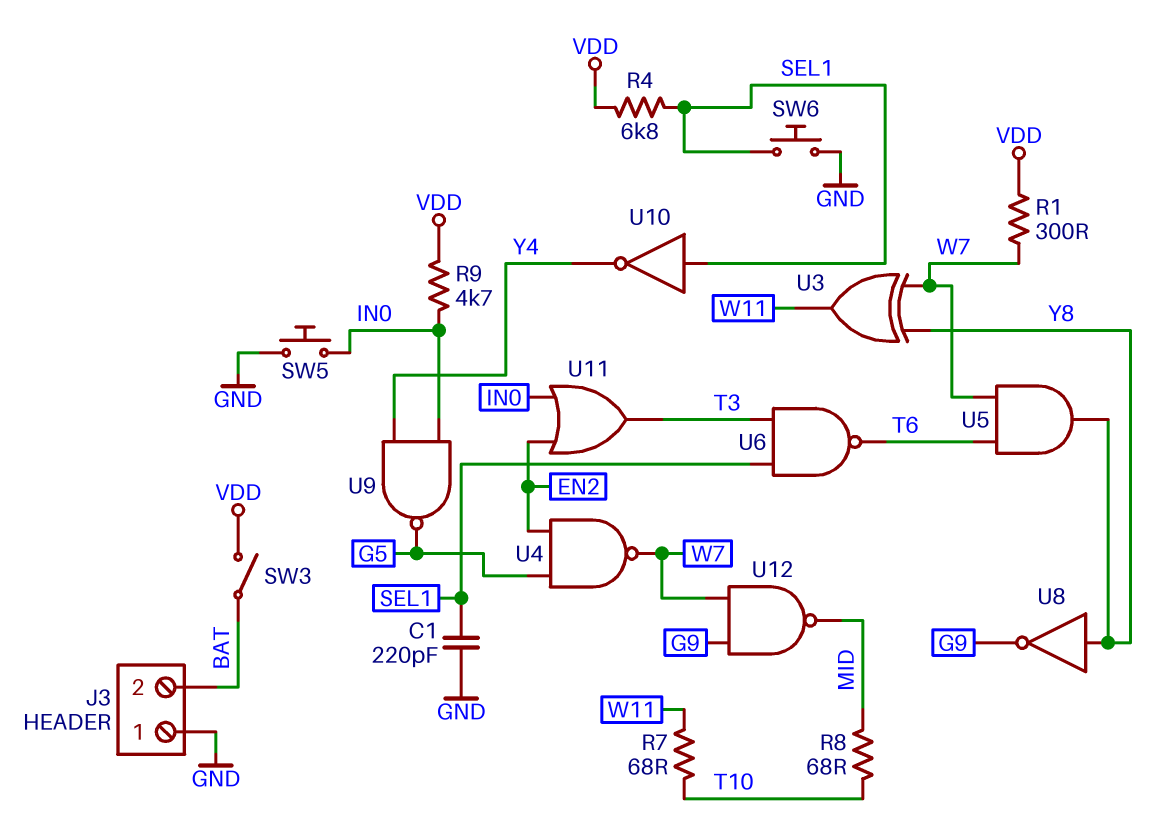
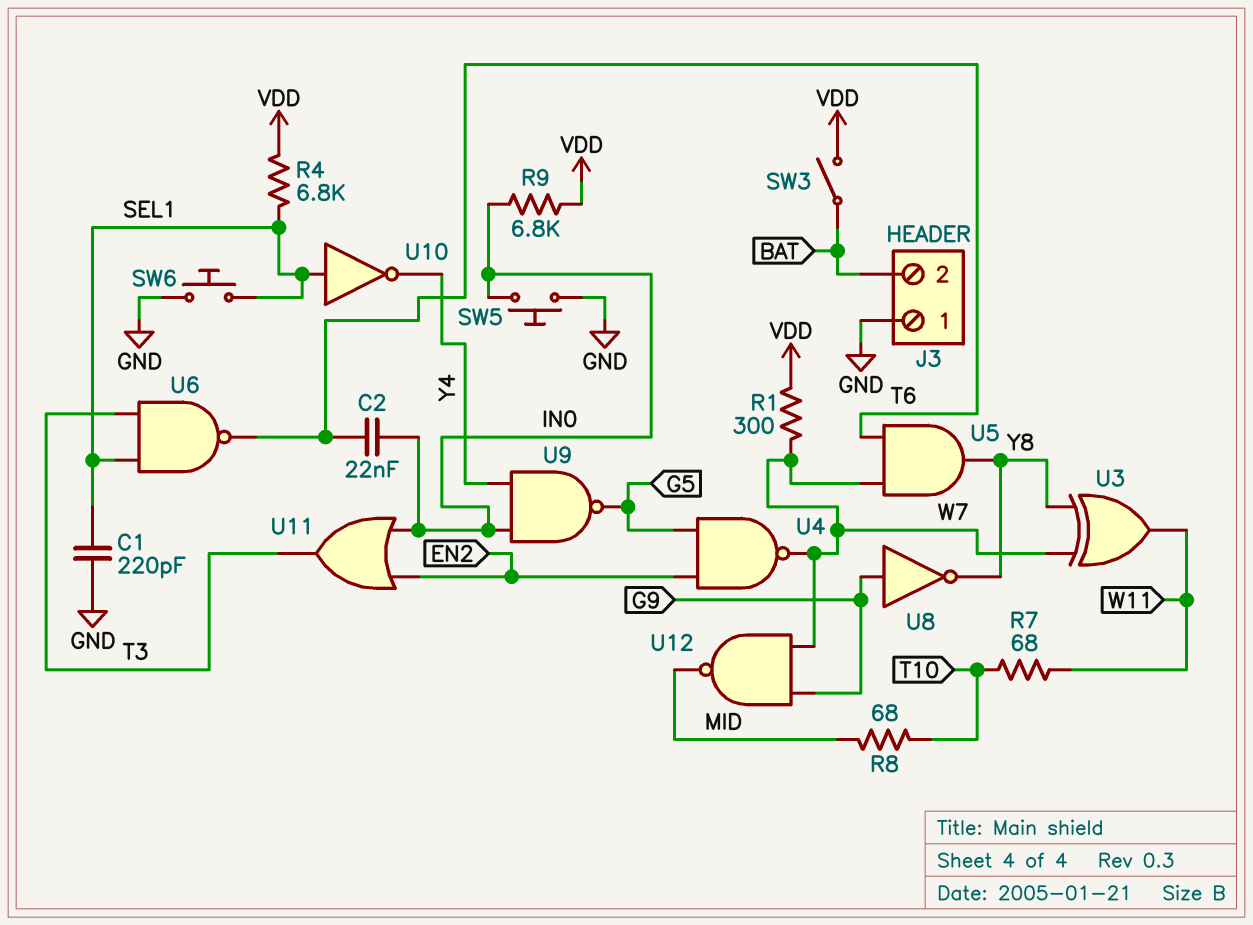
C2: none -> 22nF (IN0, T6)
R9: 4.7k (IN0, VDD) -> 6.8k (IN0, VDD)
U8: NOT (in Y8, out G9) -> NOT (in G9, out Y8)

